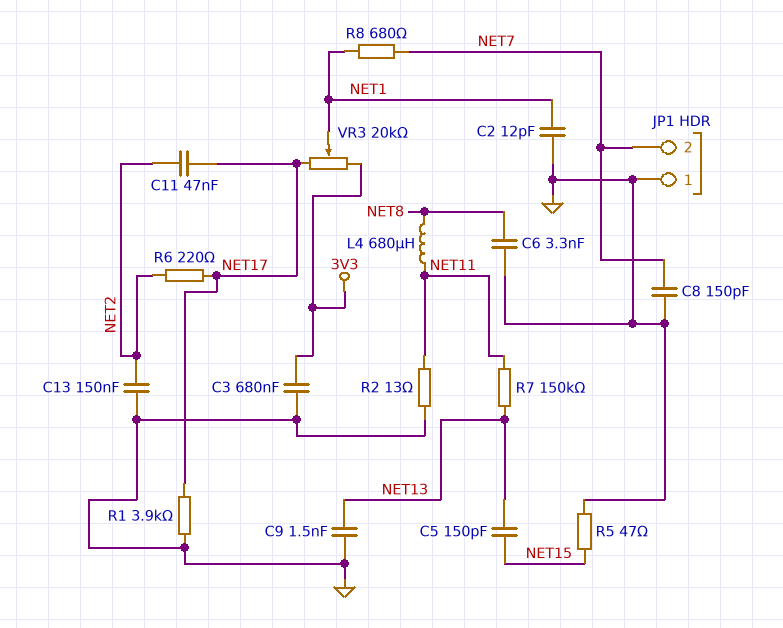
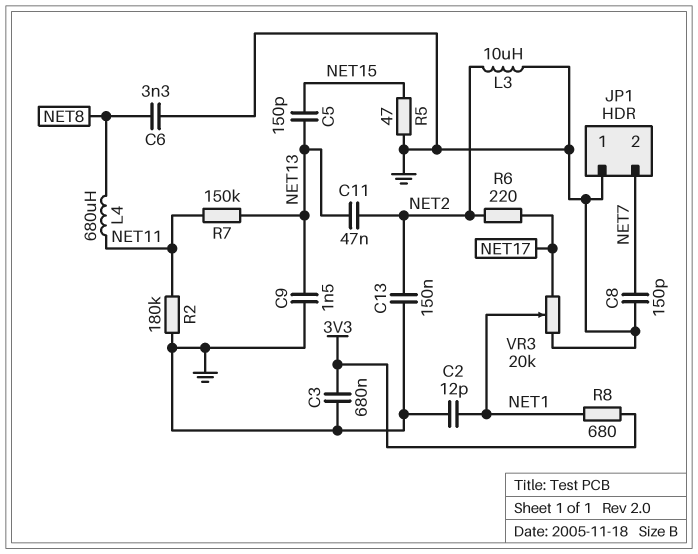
C11: 47nF (NET2, NET17) -> 47nF (NET2, NET13)
L3: none -> 10uH (GND, NET2)
R1: 3.9k (GND, NET17) -> none
R2: 13 (GND, NET11) -> 180k (GND, NET11)
R8: 680 (NET1, NET7) -> 680 (3V3, NET1)
VR3: 20k (3V3, NET17, wiper NET1) -> 20k (GND, NET17, wiper NET1)

